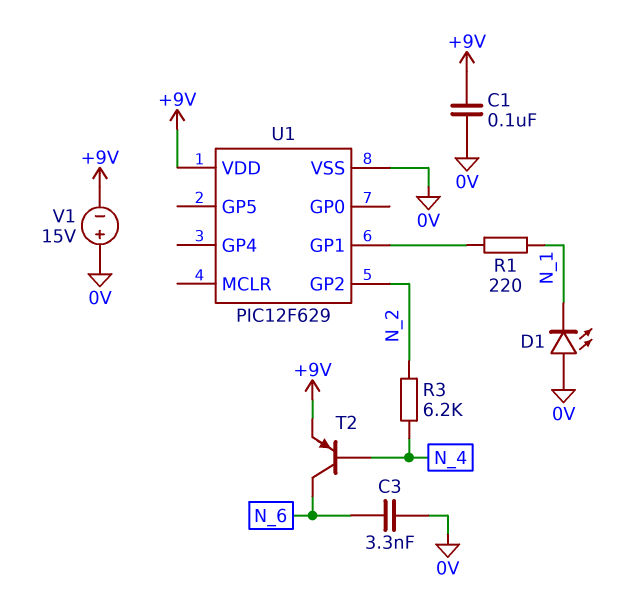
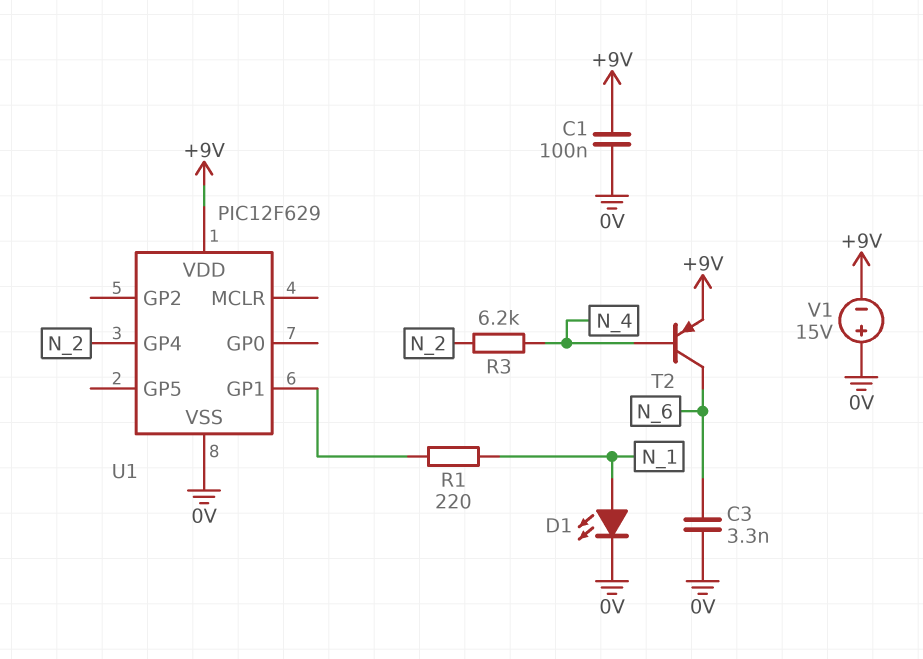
D1: LED (A 0V, K N_1) -> LED (A N_1, K 0V)
U1 pin GP2: N_2 -> none
U1 pin GP4: none -> N_2

